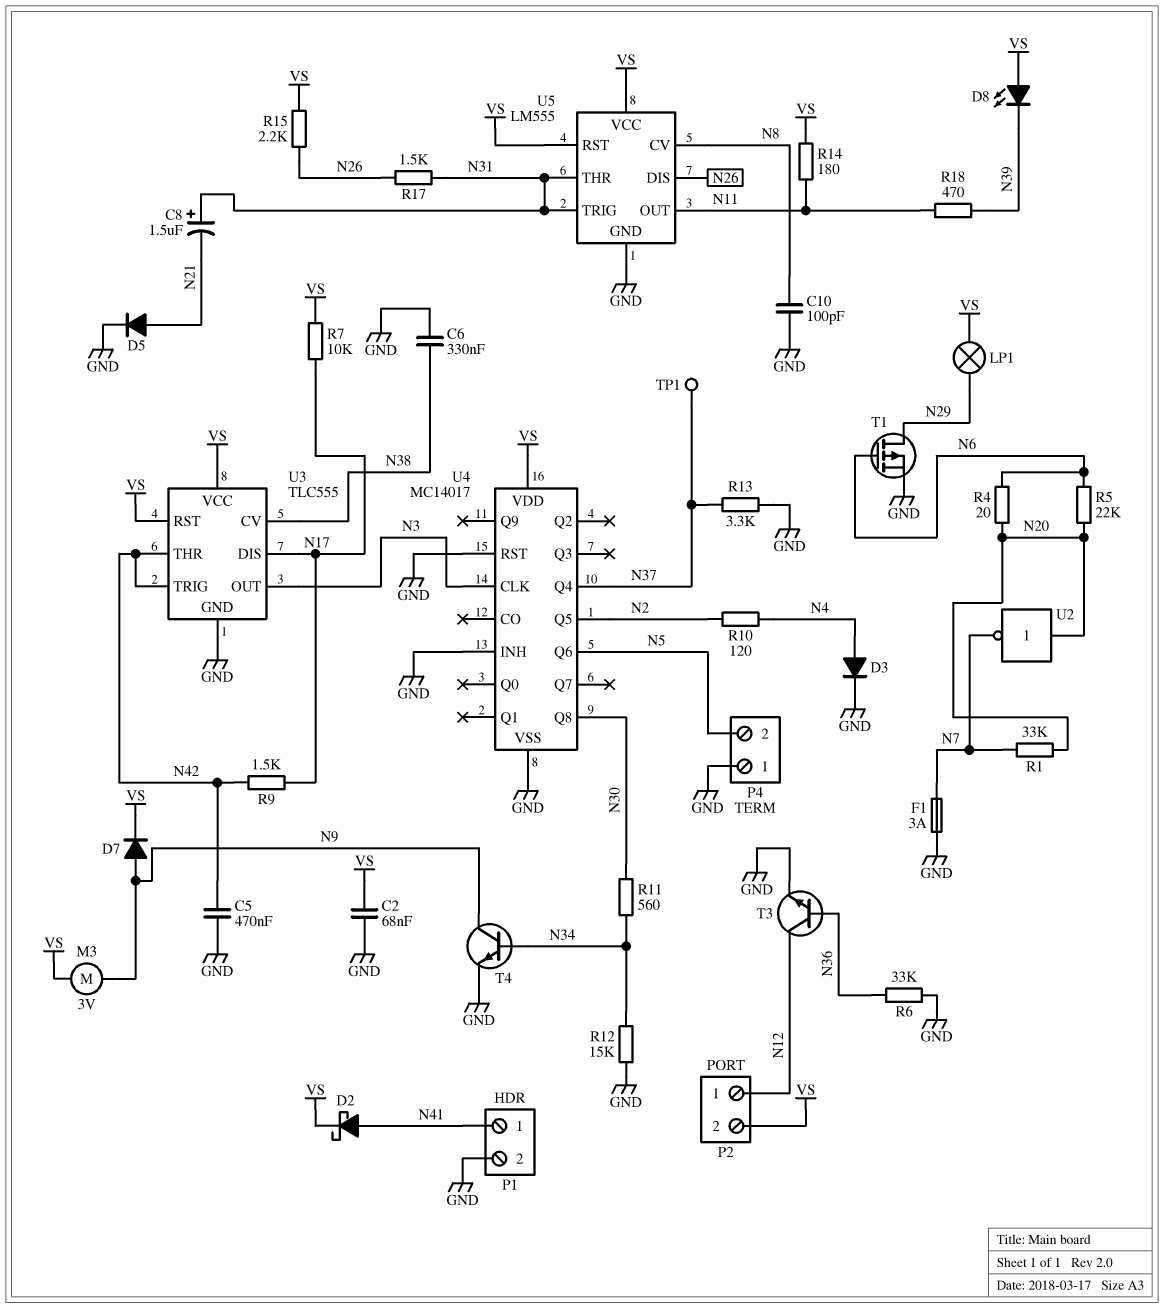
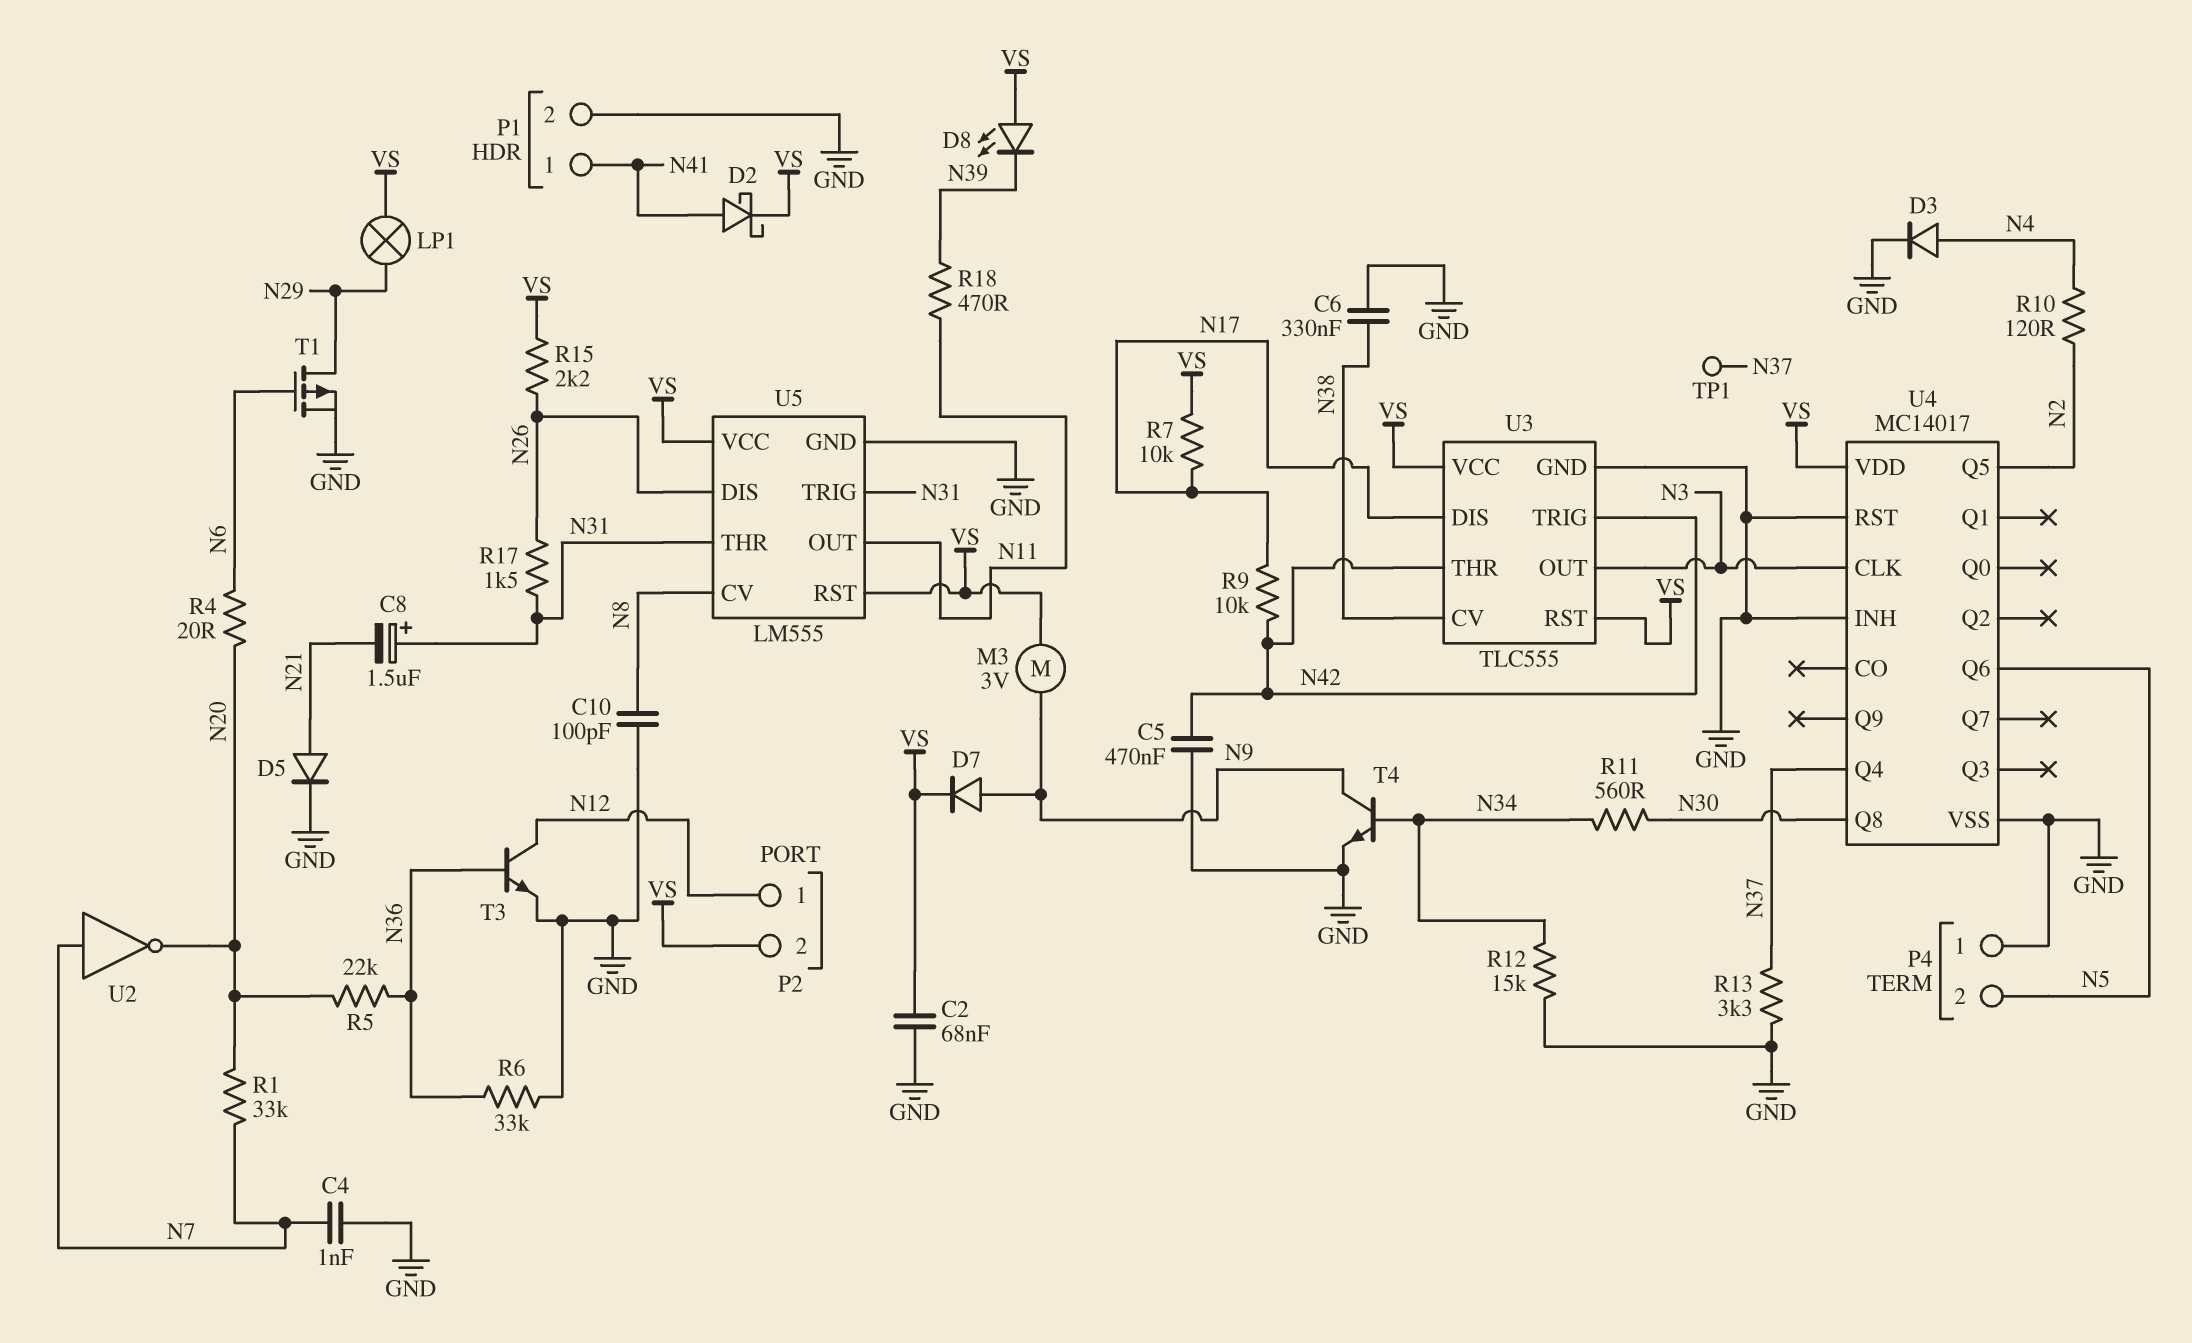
C4: none -> 1nF (GND, N7)
F1: 3A (GND, N7) -> none
R5: 22k (N6, N20) -> 22k (N20, N36)
R9: 1.5k (N17, N42) -> 10k (N17, N42)
R14: 180 (N11, VS) -> none
U2: NOT (in N20, out N7) -> NOT (in N7, out N20)

